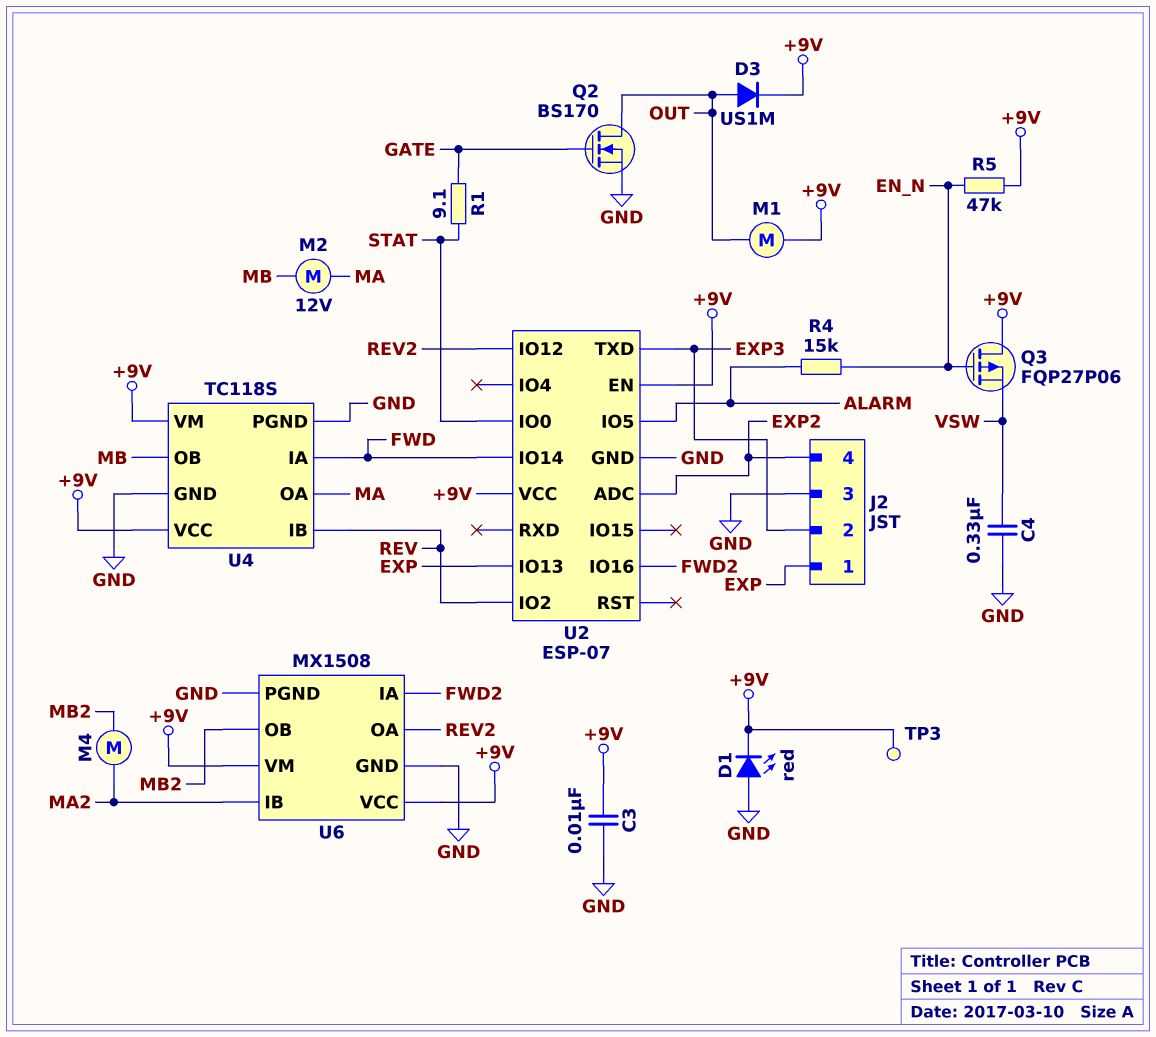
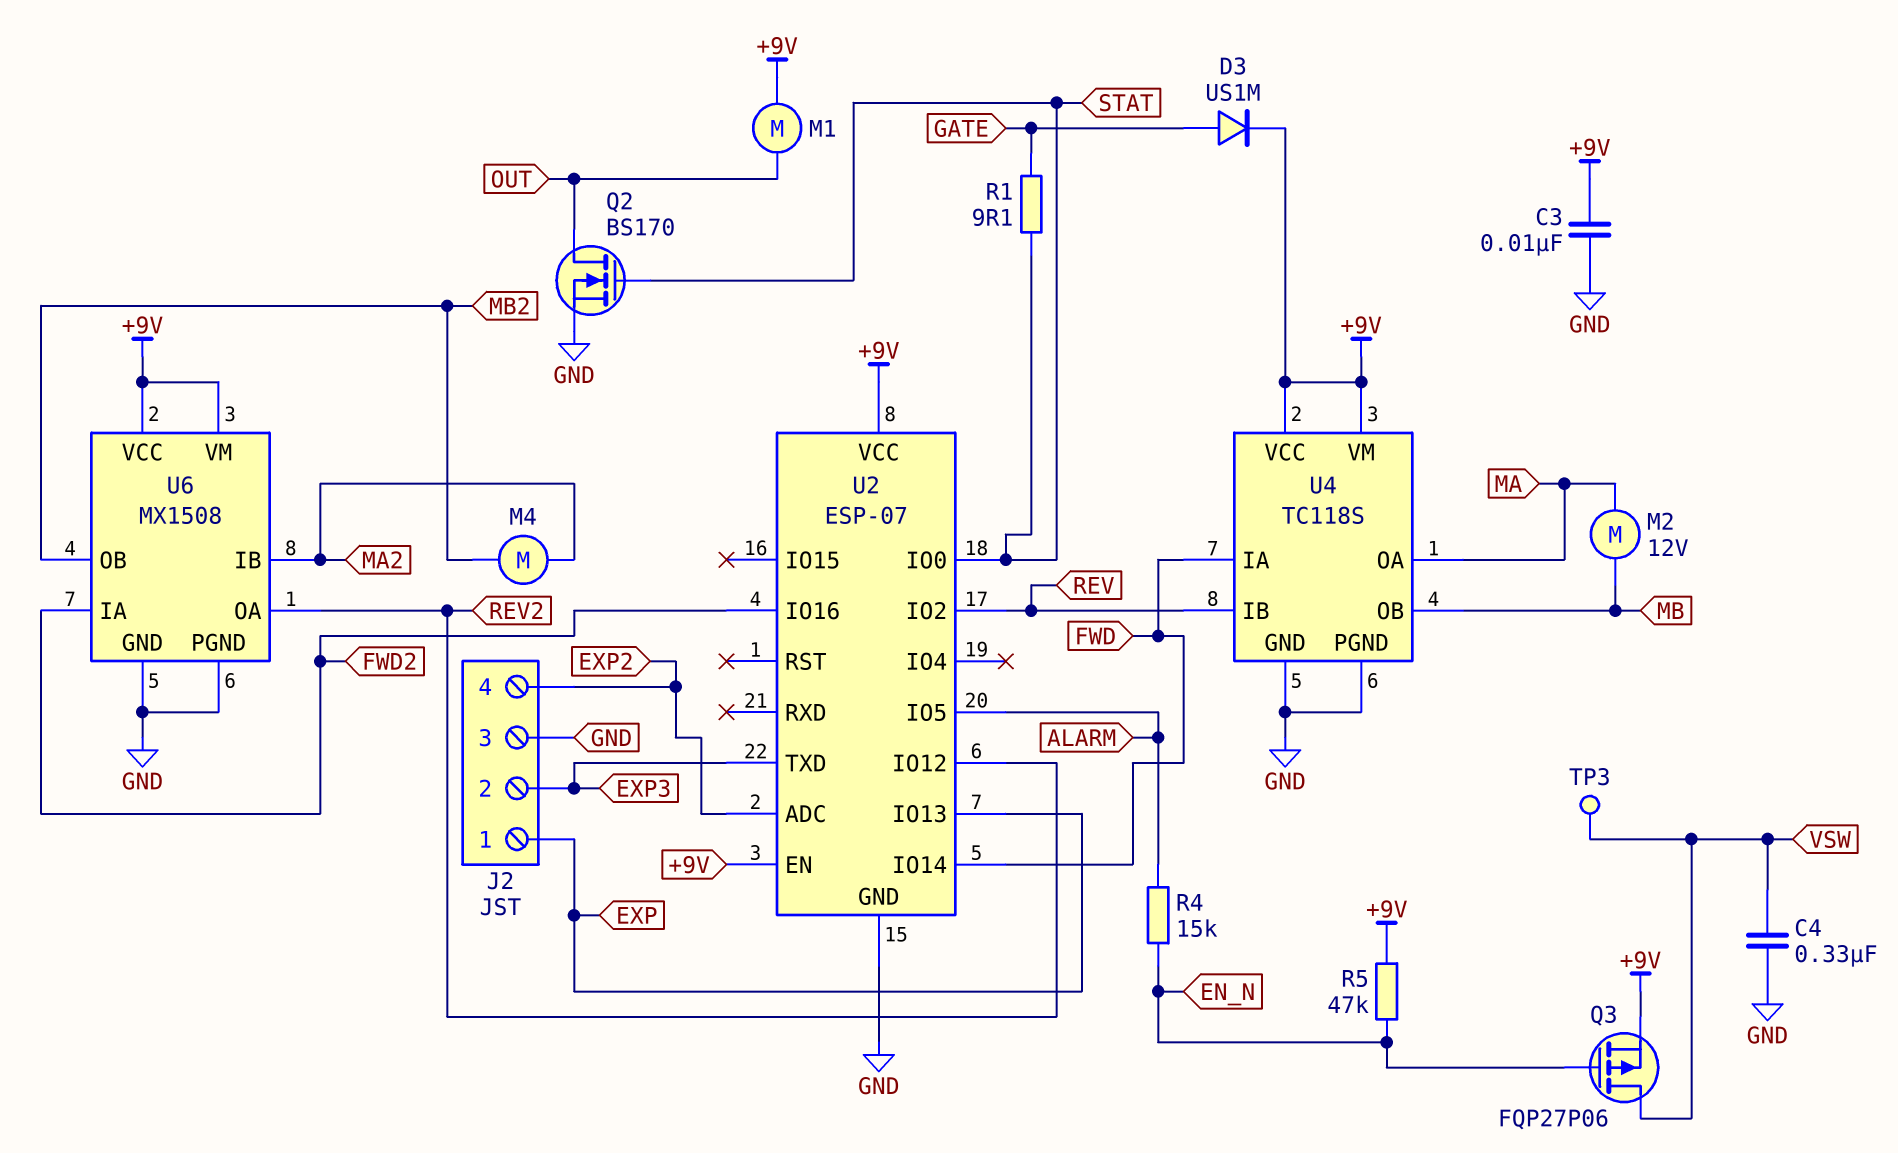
D1: LED red (A GND, K +9V) -> none
D3: diode US1M (A OUT, K +9V) -> diode US1M (A GATE, K +9V)
Q2: NMOS BS170 (G GATE, D OUT, S GND) -> NMOS BS170 (G STAT, D OUT, S GND)
Q3: PMOS FQP27P06 (G EN_N, D +9V, S VSW) -> PMOS FQP27P06 (G EN_N, D VSW, S +9V)
TP3: test point (+9V) -> test point (VSW)

